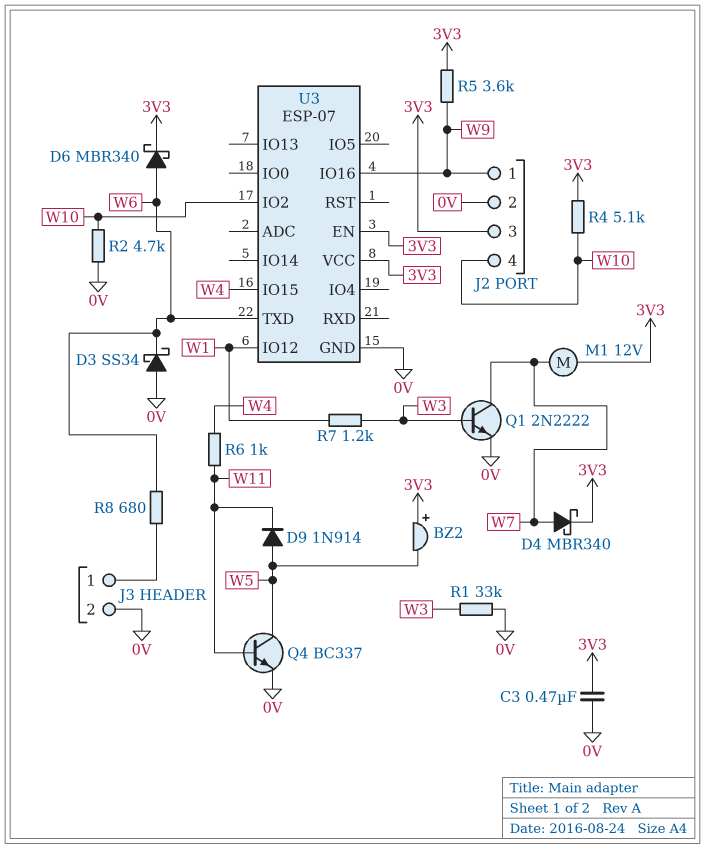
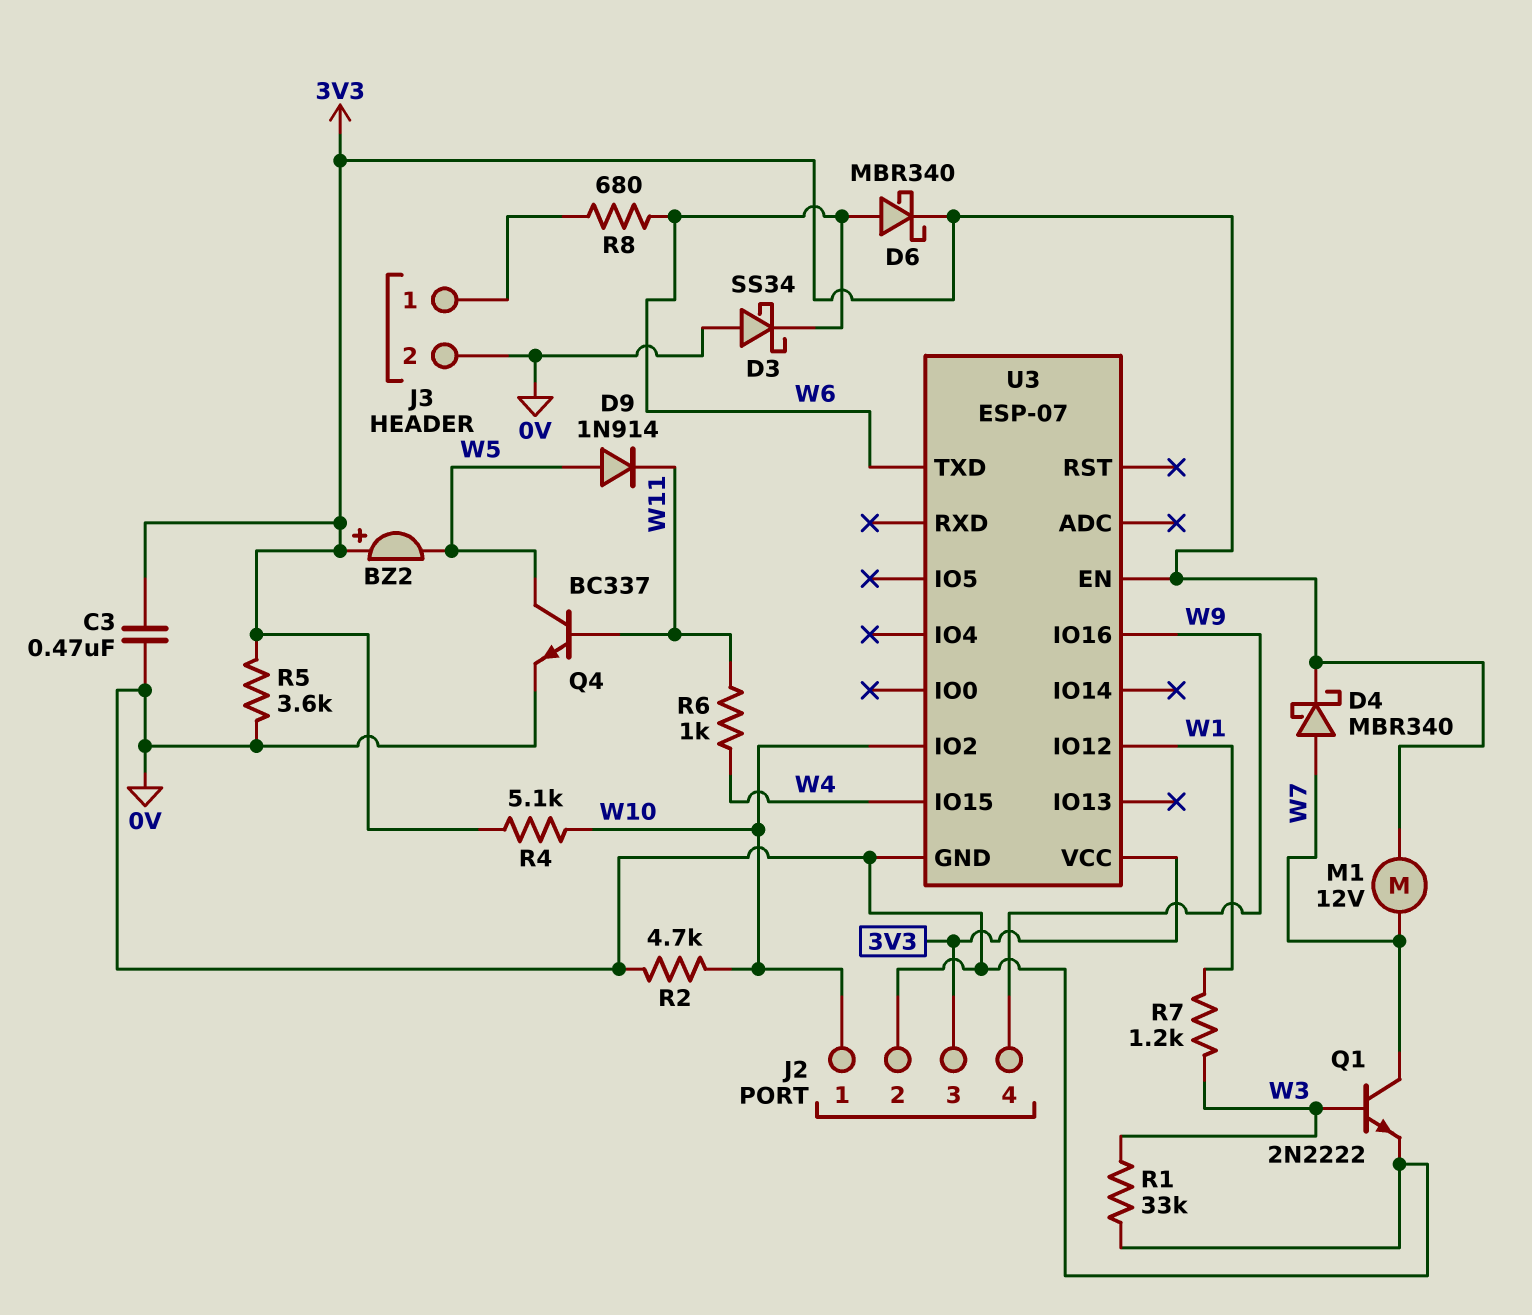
J2 pin 1: W9 -> W10
J2 pin 4: W10 -> W9
R5: 3.6k (3V3, W9) -> 3.6k (0V, 3V3)

